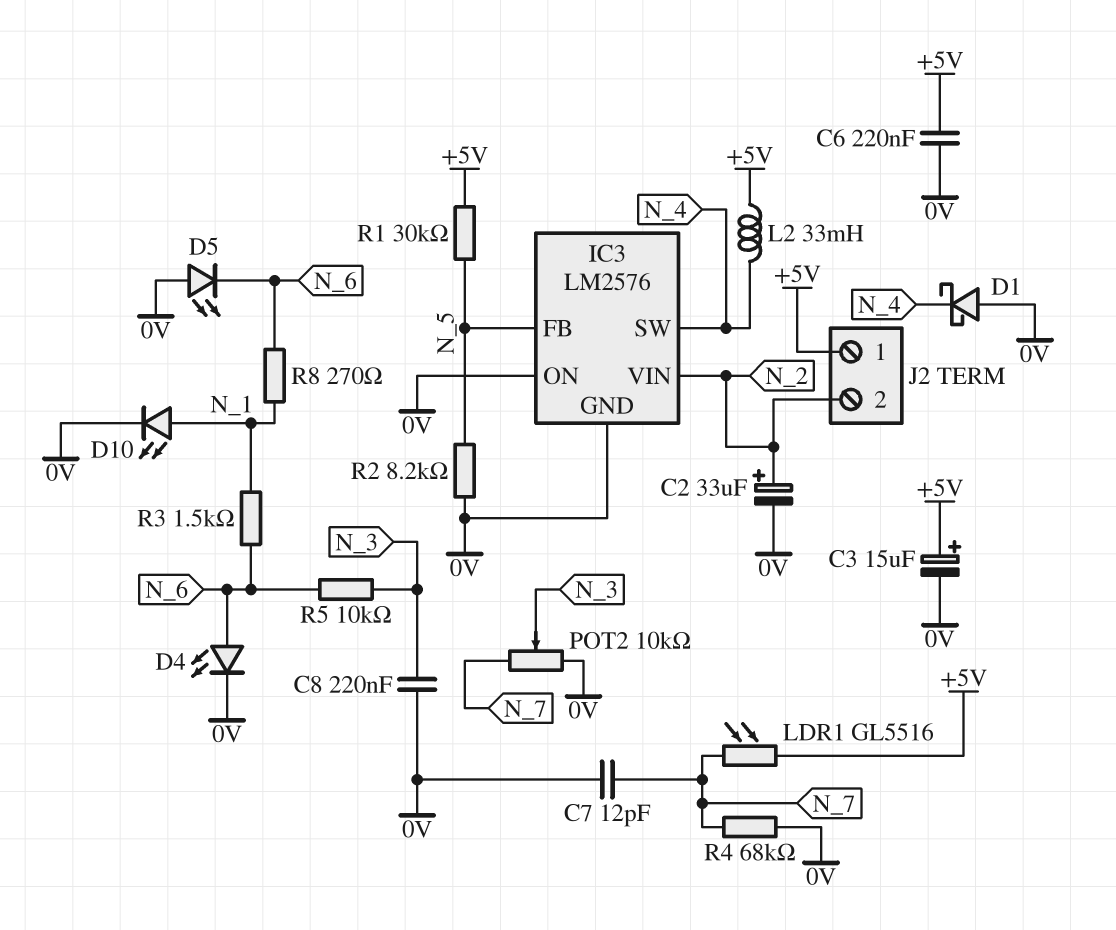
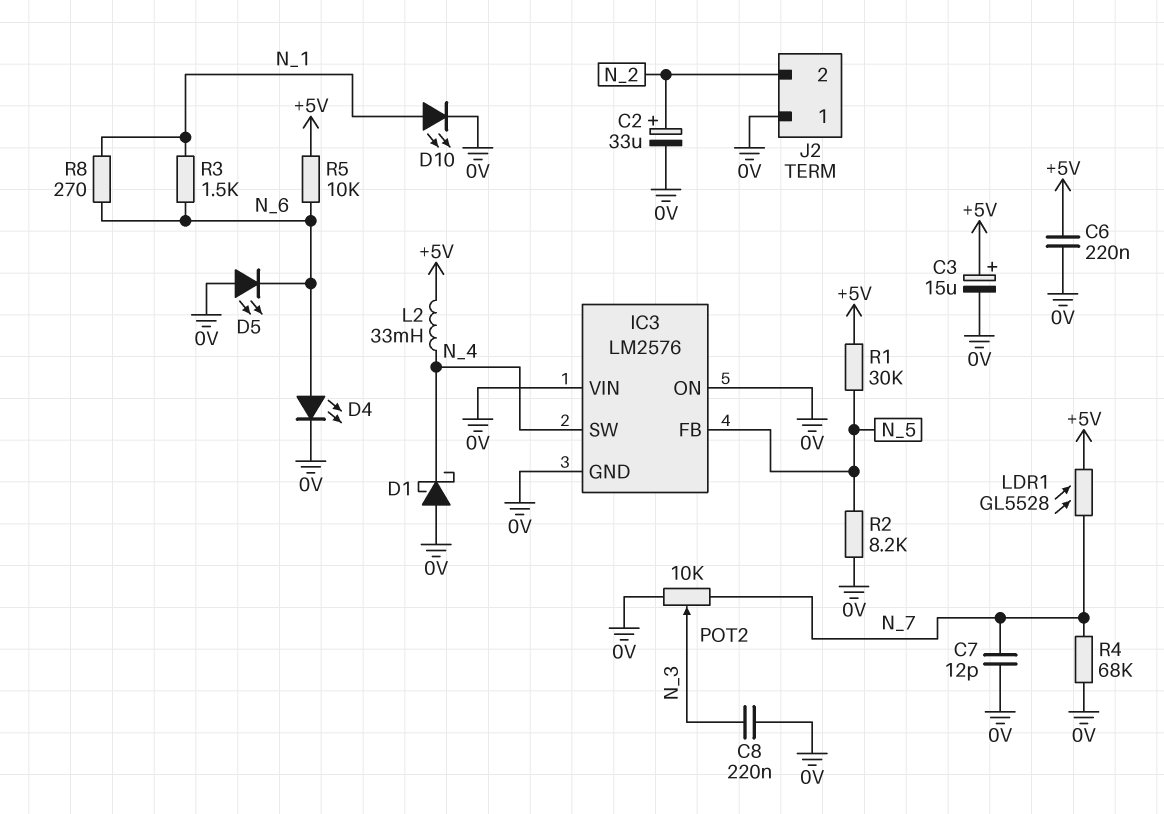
IC3 pin VIN: N_2 -> 0V
J2 pin 1: +5V -> 0V
LDR1: GL5516 (+5V, N_7) -> GL5528 (+5V, N_7)
R5: 10k (N_3, N_6) -> 10k (+5V, N_6)

